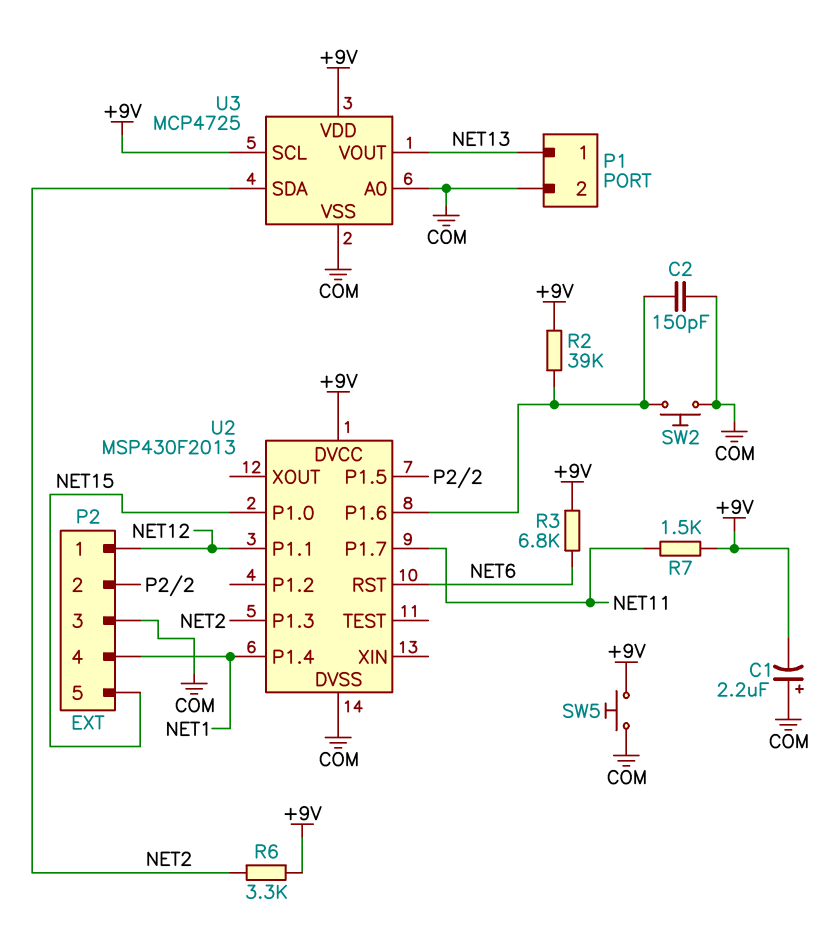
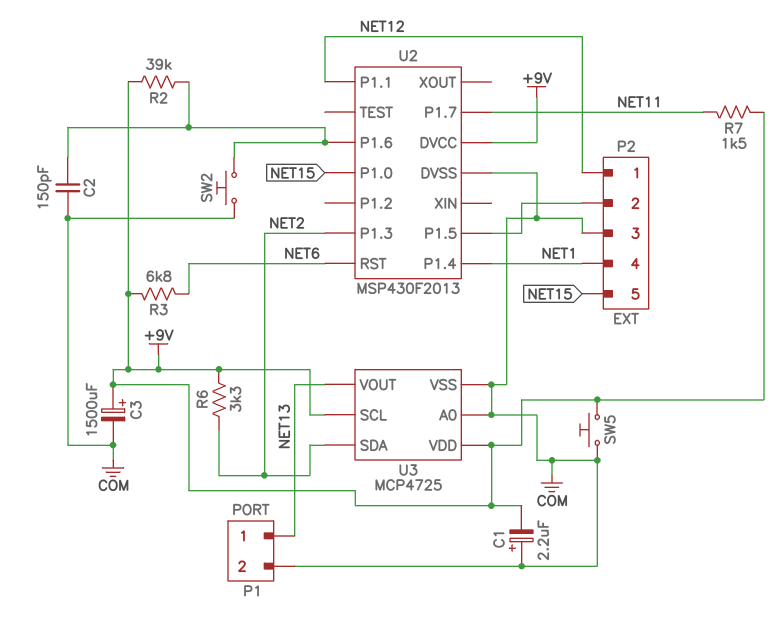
C3: none -> 1500uF (plus +9V, minus COM)

